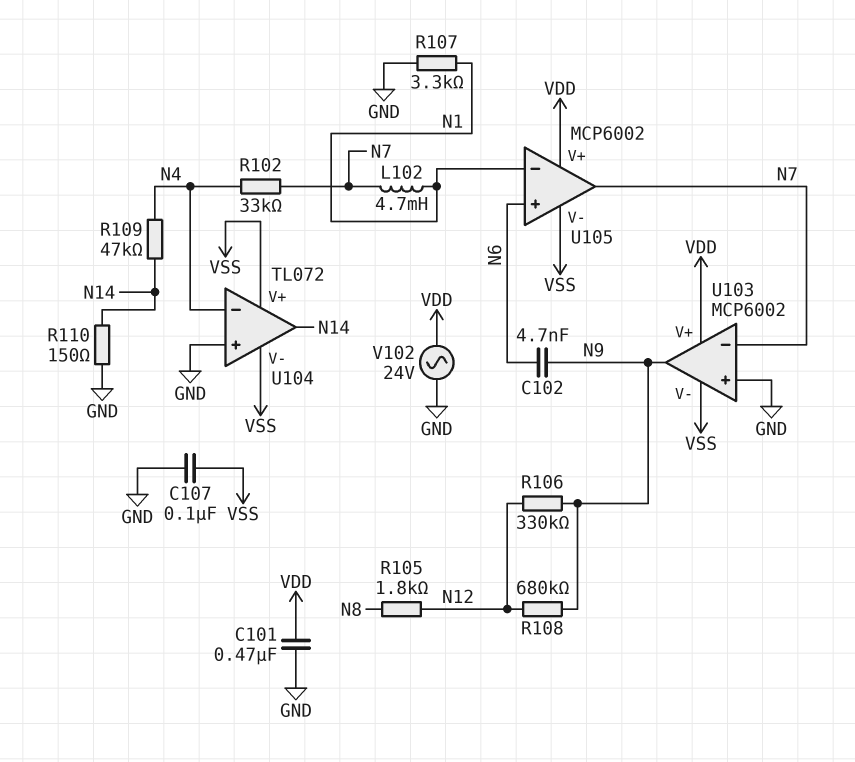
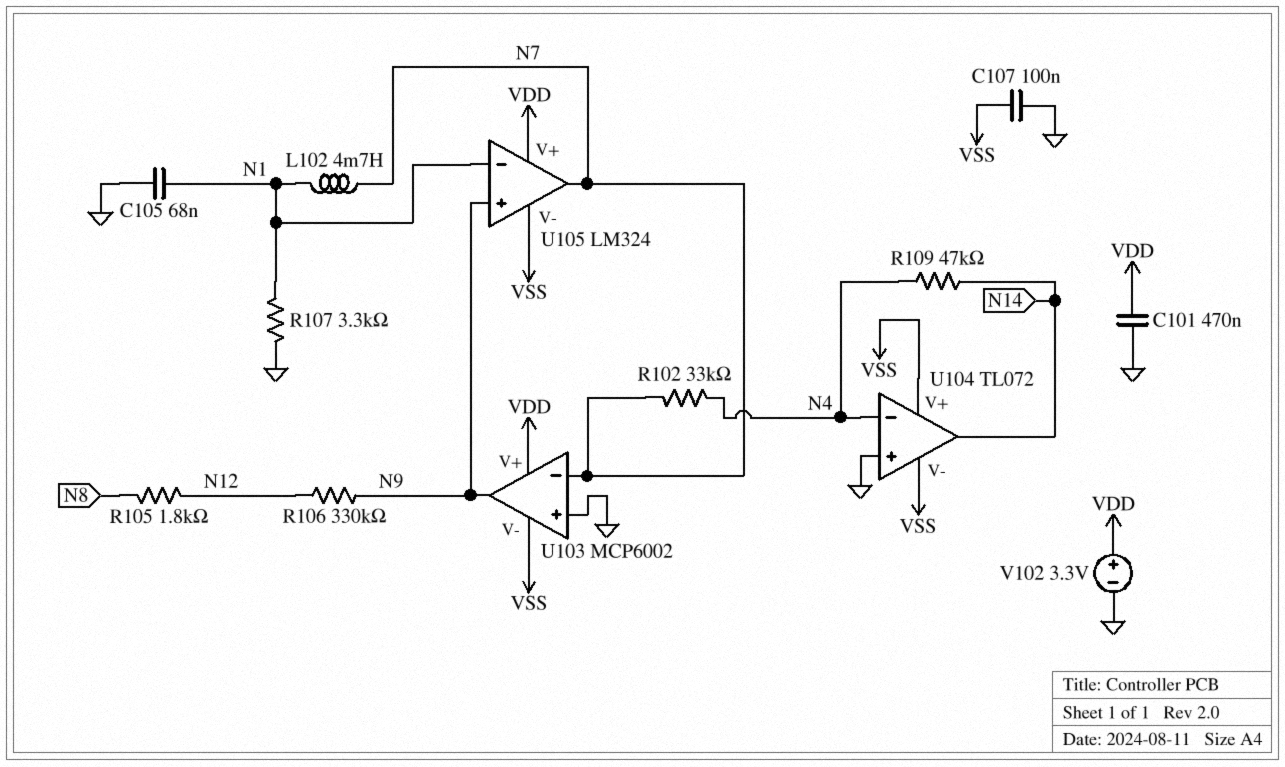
C102: 4.7nF (N6, N9) -> none
C105: none -> 68nF (GND, N1)
R108: 680k (N9, N12) -> none
R110: 150 (GND, N14) -> none
U105: MCP6002 -> LM324
U105 pin in+: N6 -> N9
V102: AC 24V (GND, VDD) -> 3.3V (plus VDD, minus GND)

